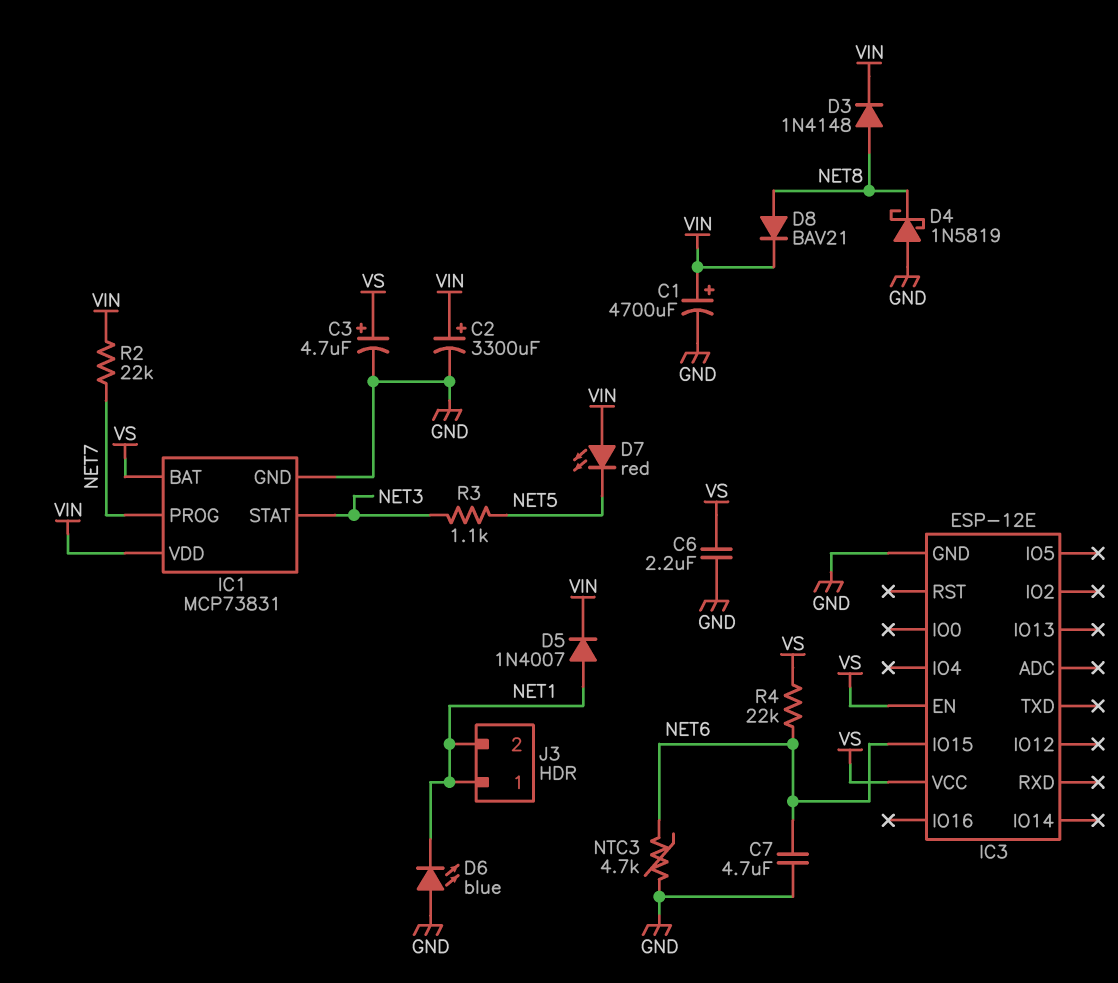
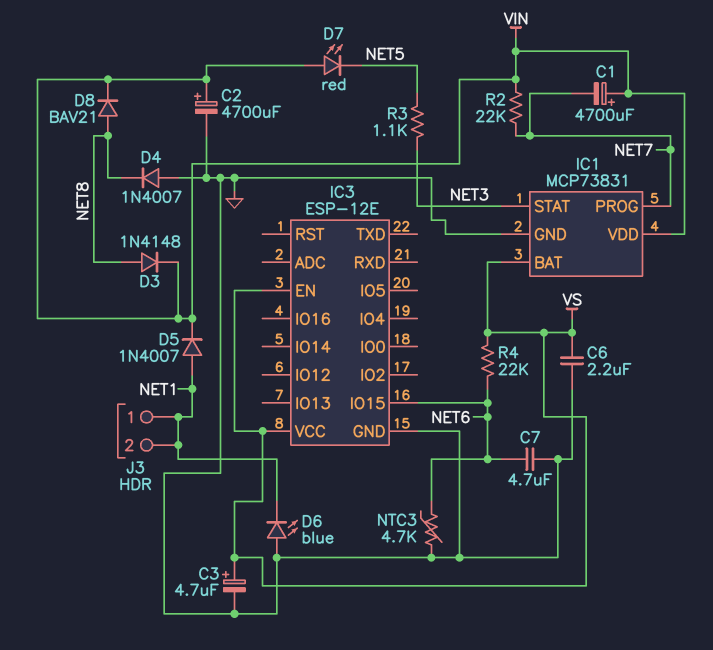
C1: 4700uF (plus VIN, minus GND) -> 4700uF (plus VIN, minus NET7)
C2: 3300uF (plus VIN, minus GND) -> 4700uF (plus VIN, minus GND)
D4: schottky 1N5819 (A GND, K NET8) -> diode 1N4007 (A GND, K NET8)

